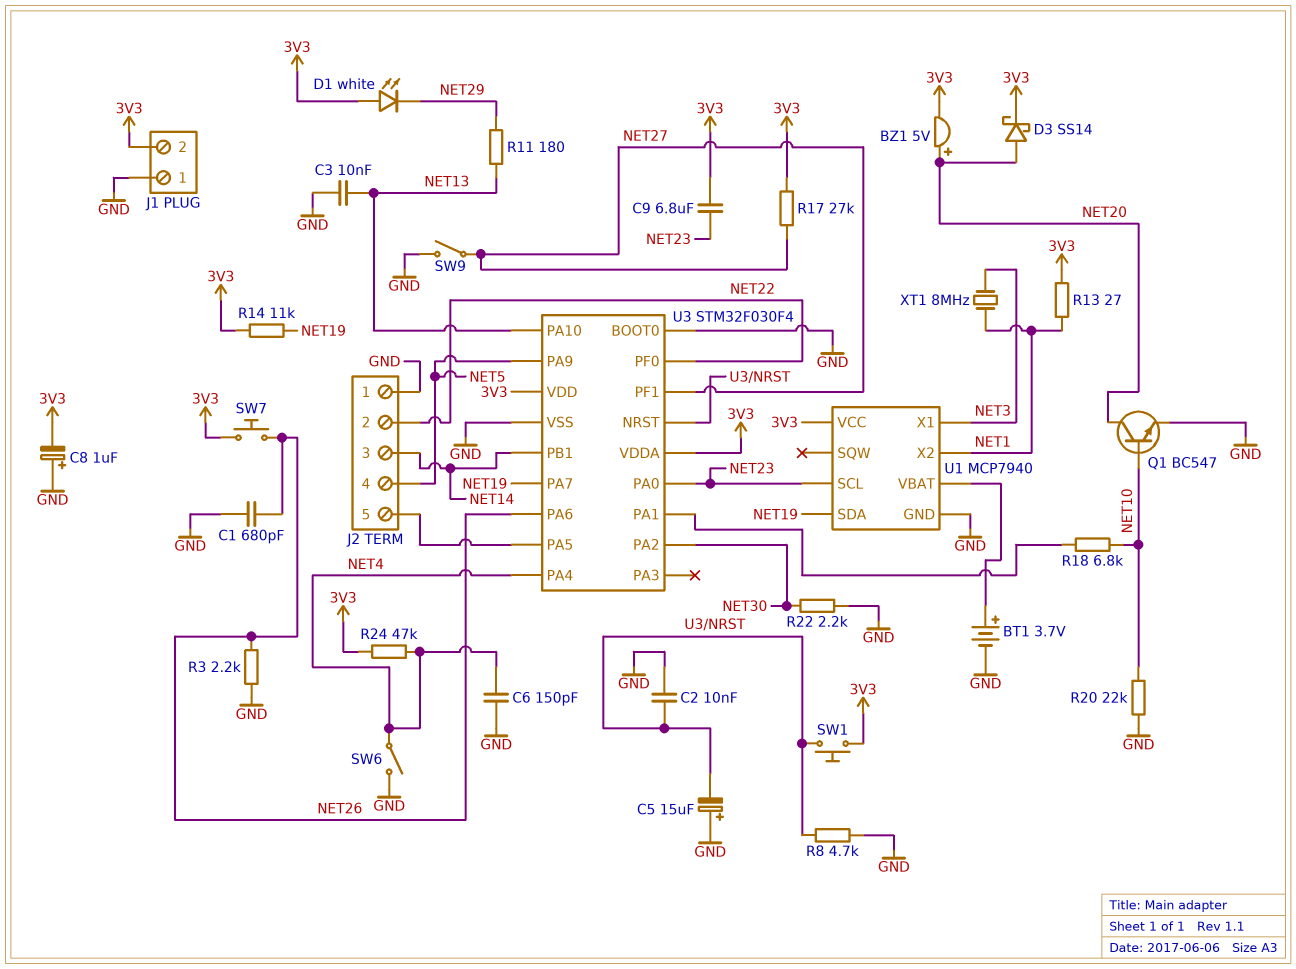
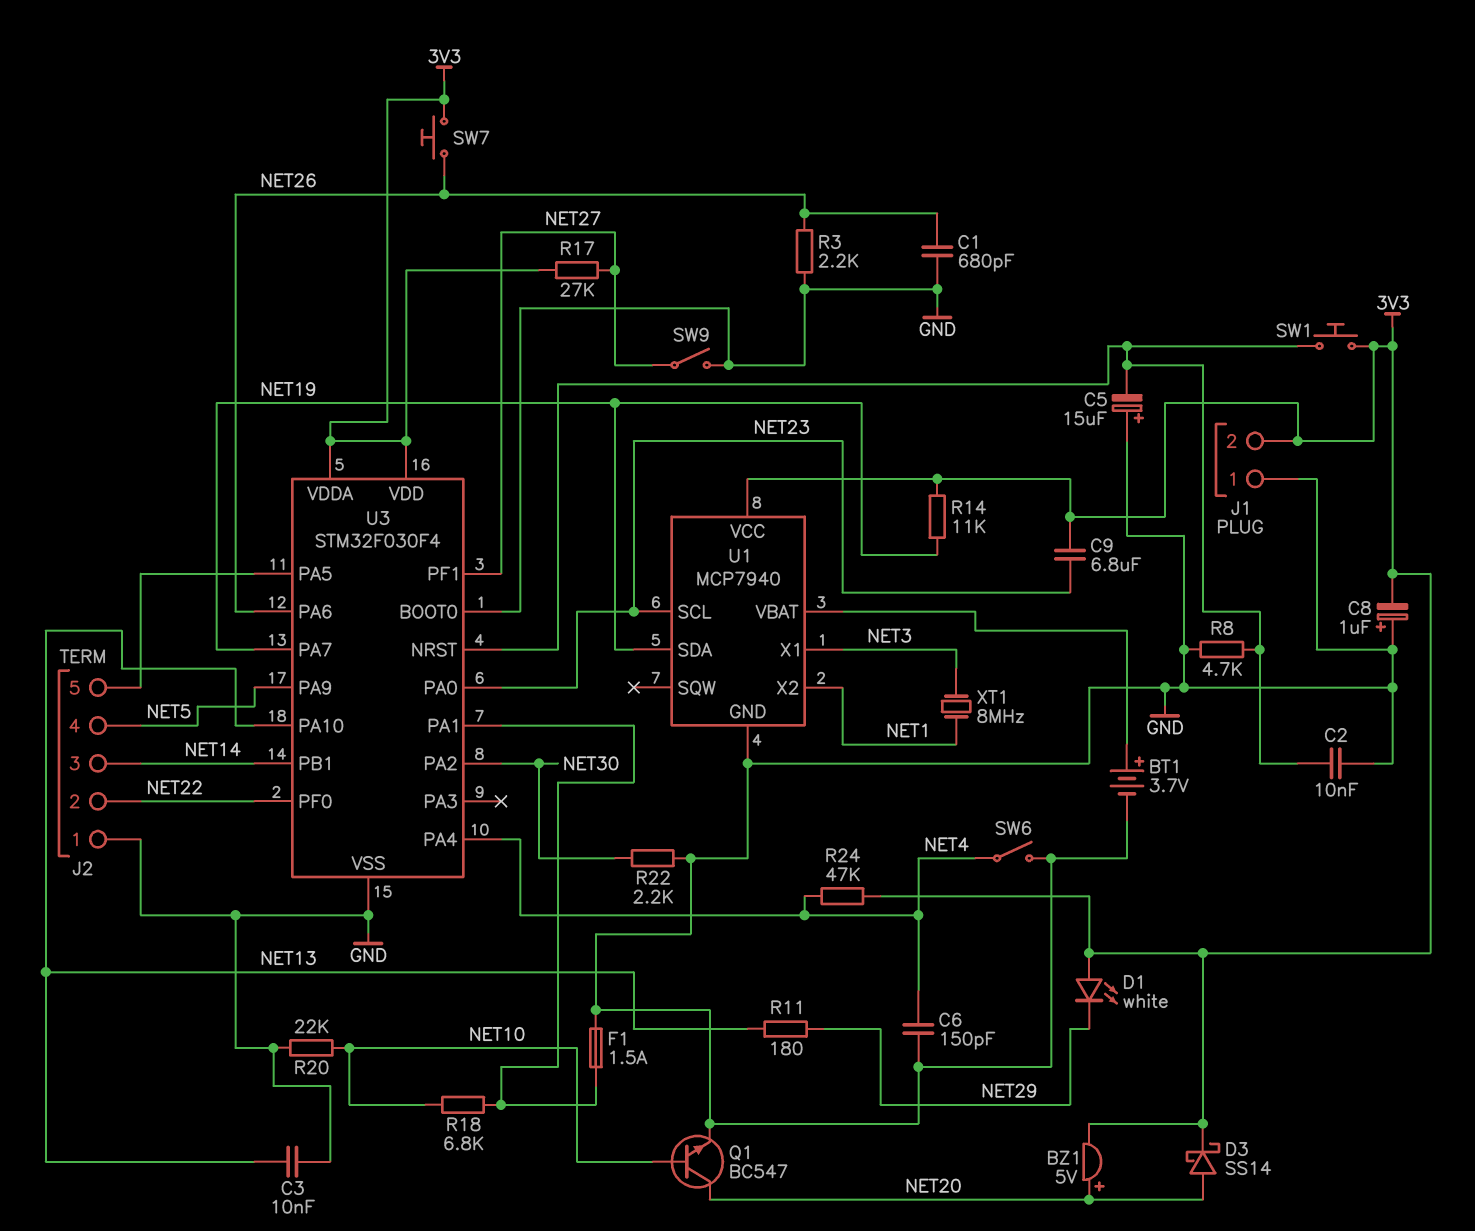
F1: none -> 1.5A (GND, U3/PA1)
R13: 27 (3V3, NET1) -> none

